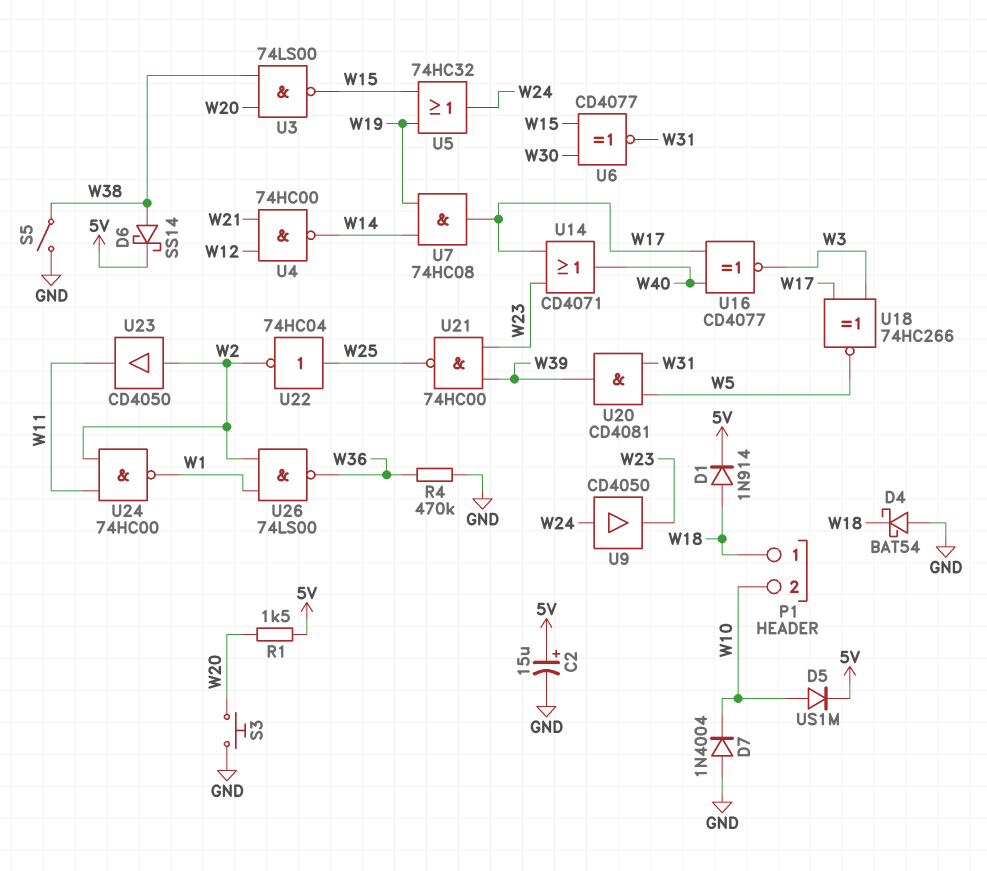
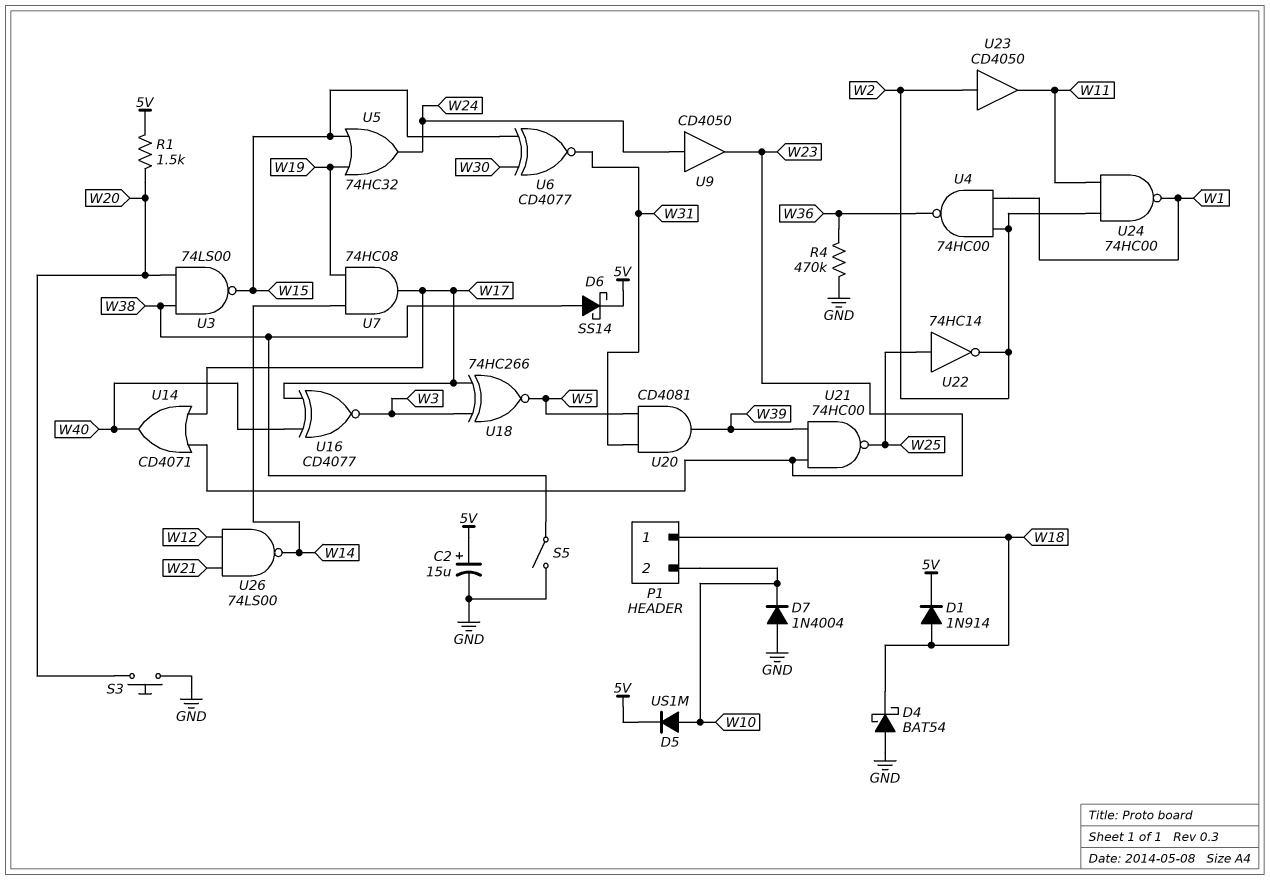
U4: NAND 74HC00 (in W12, in W21, out W14) -> NAND 74HC00 (in W1, in W2, out W36)
U22: NOT 74HC04 (in W25, out W2) -> NOT 74HC14 (in W25, out W2)
U26: NAND 74LS00 (in W1, in W2, out W36) -> NAND 74LS00 (in W12, in W21, out W14)

